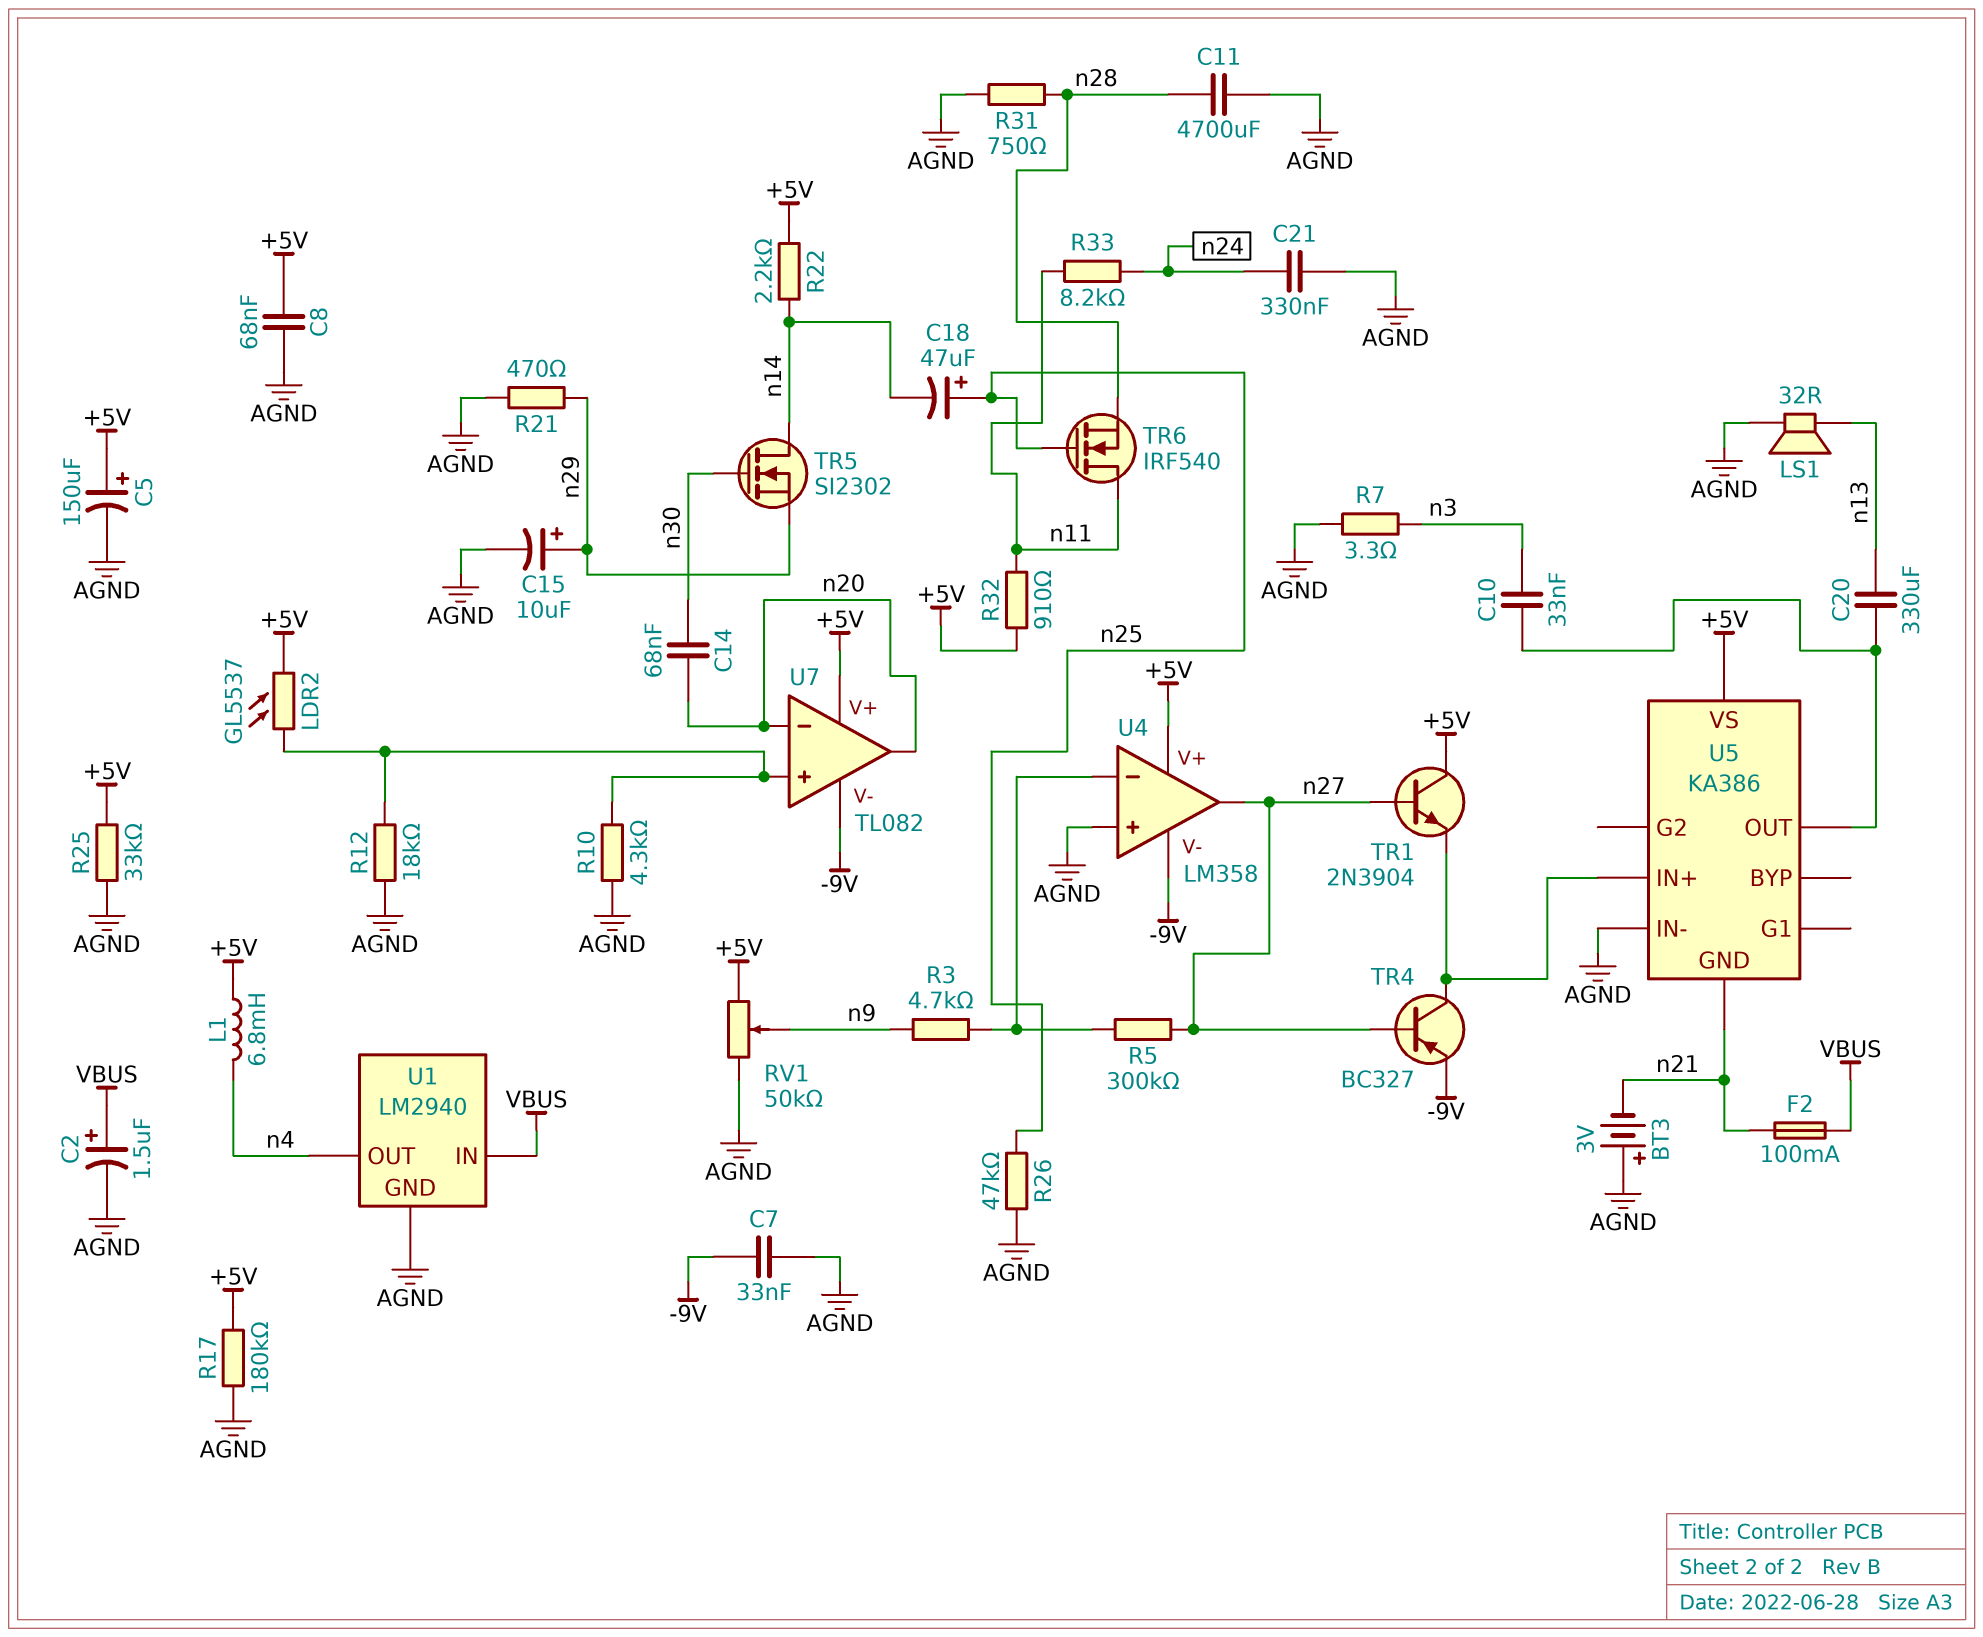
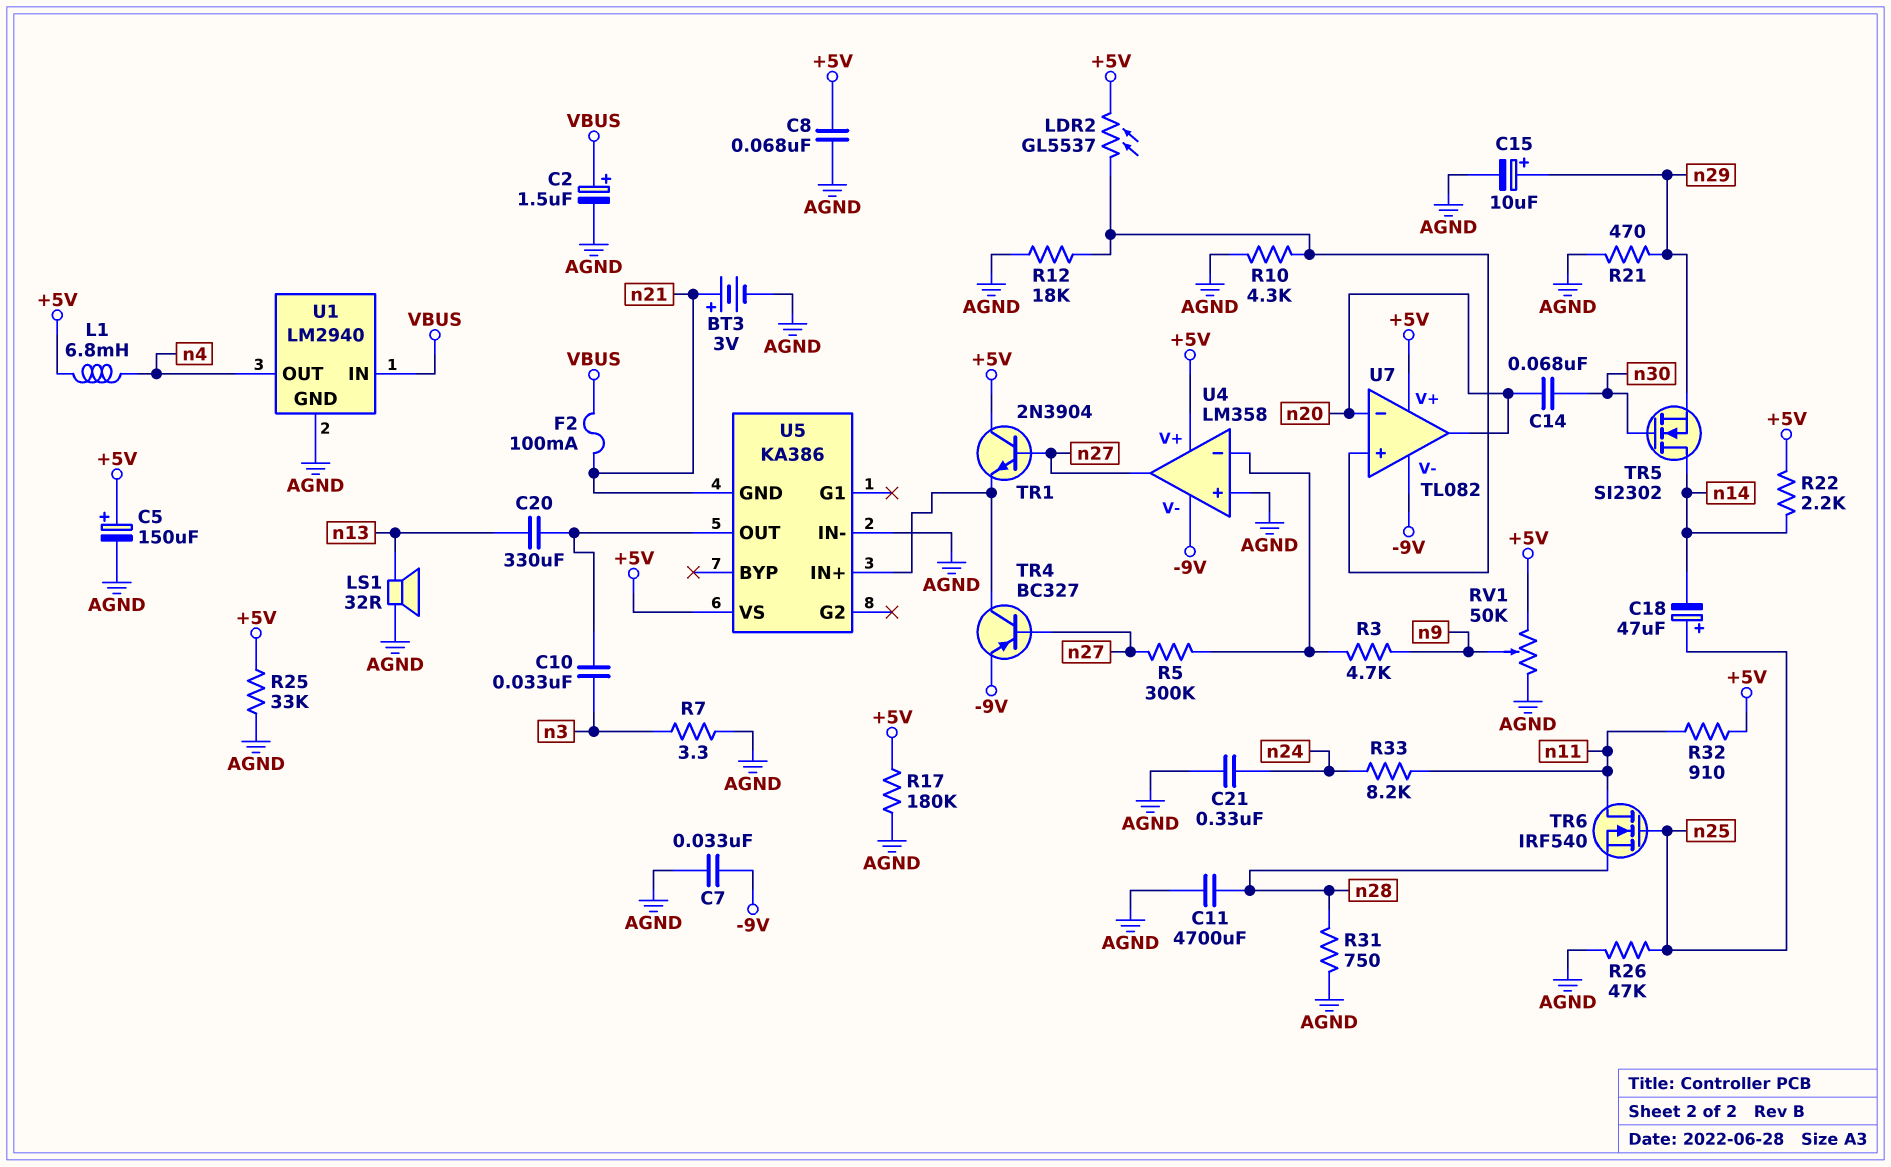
BT3: 3V (plus AGND, minus n21) -> 3V (plus n21, minus AGND)

